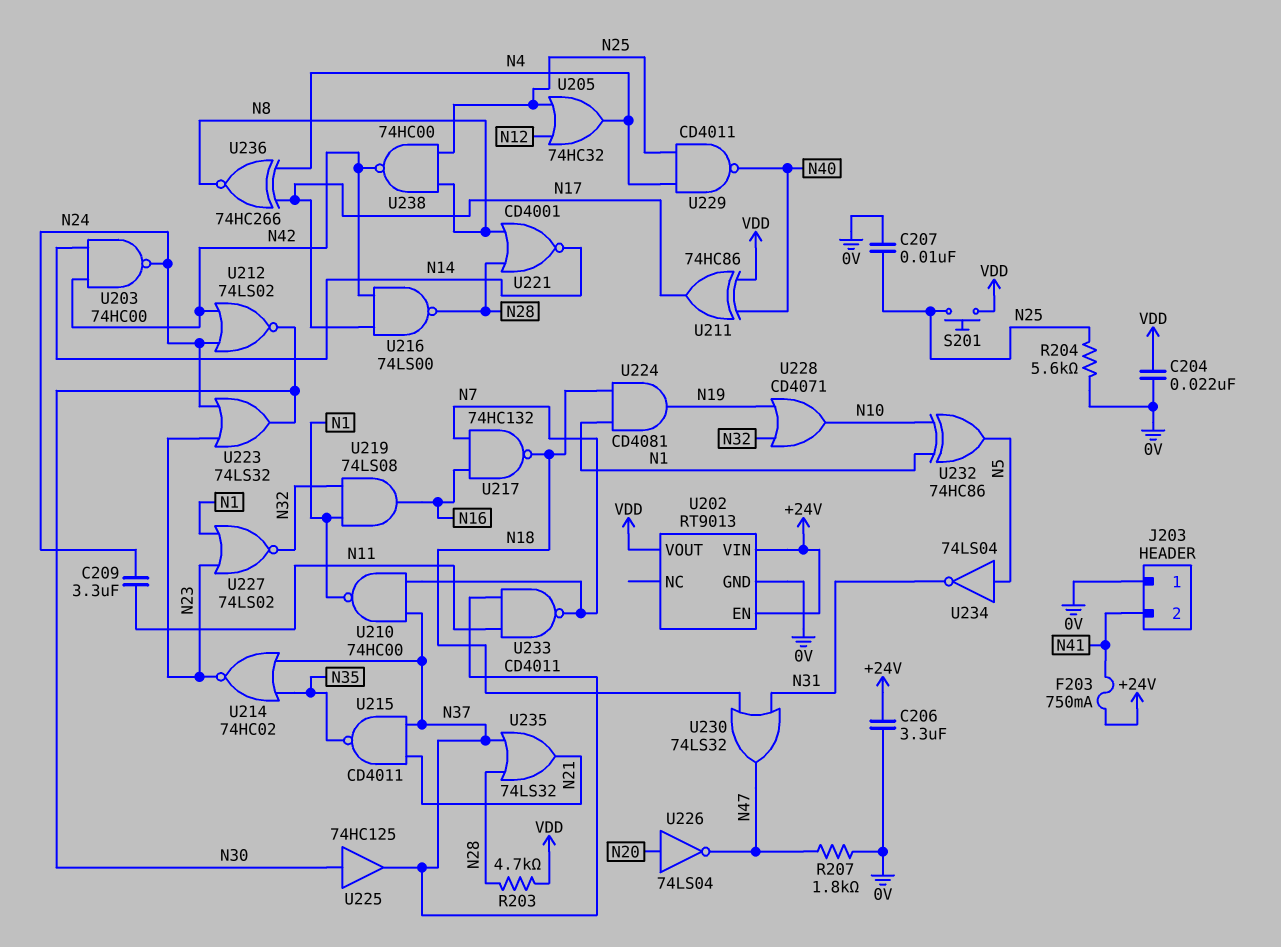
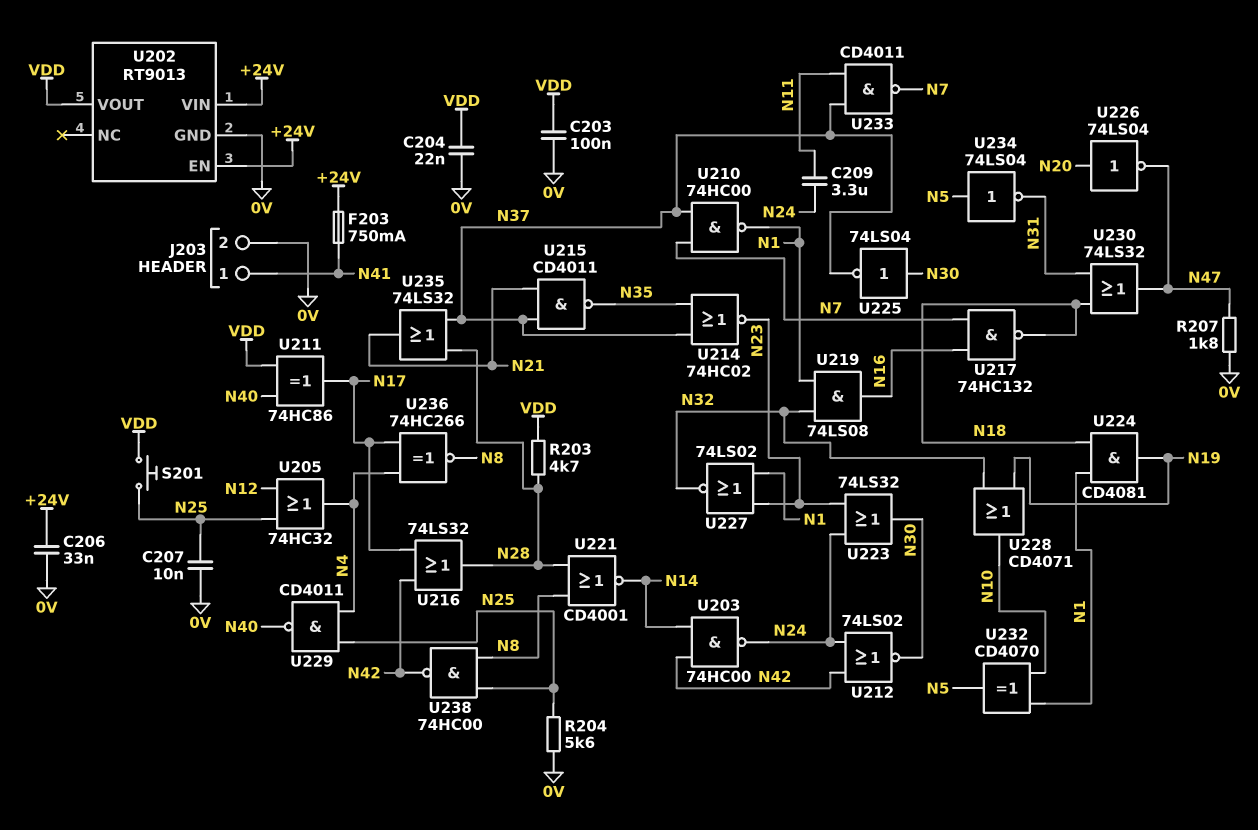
C203: none -> 100nF (0V, VDD)
C206: 3.3uF (+24V, 0V) -> 33nF (+24V, 0V)
J203 pin 1: 0V -> N41
J203 pin 2: N41 -> 0V
U216: NAND 74LS00 (in N17, in N42, out N28) -> OR 74LS32 (in N17, in N42, out N28)
U225: buffer 74HC125 (in N30, out N37) -> NOT 74LS04 (in N30, out N37)
U232: XOR 74HC86 (in N1, in N10, out N5) -> XOR CD4070 (in N1, in N10, out N5)

